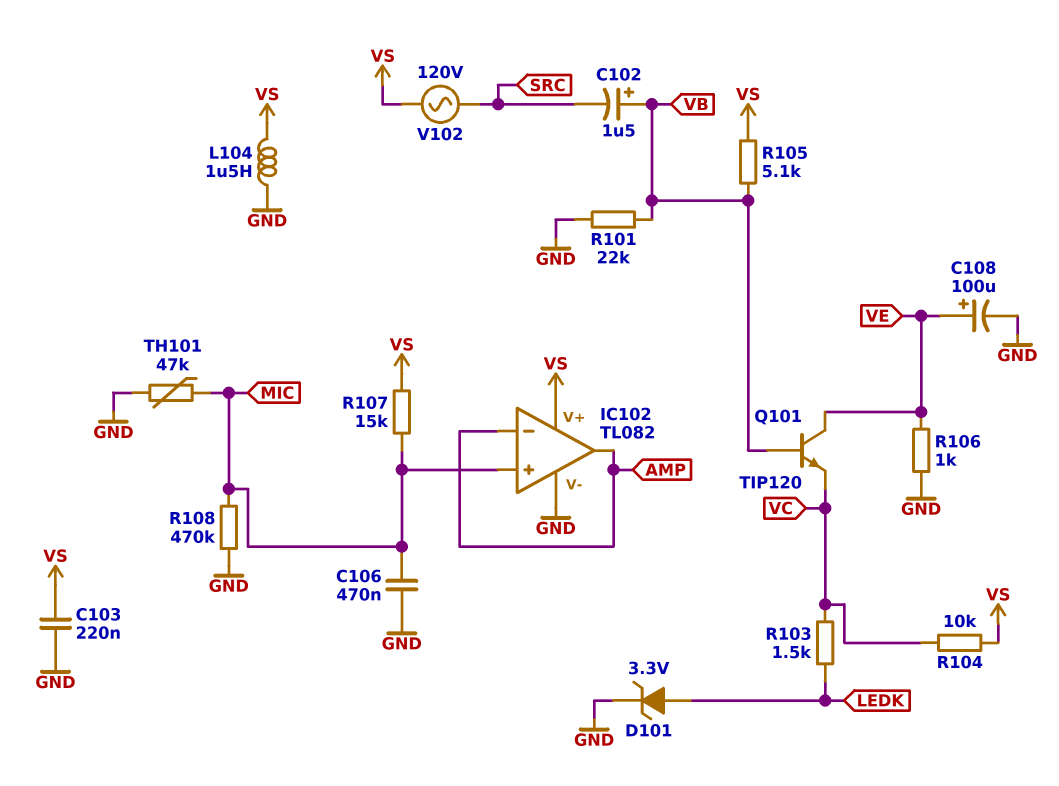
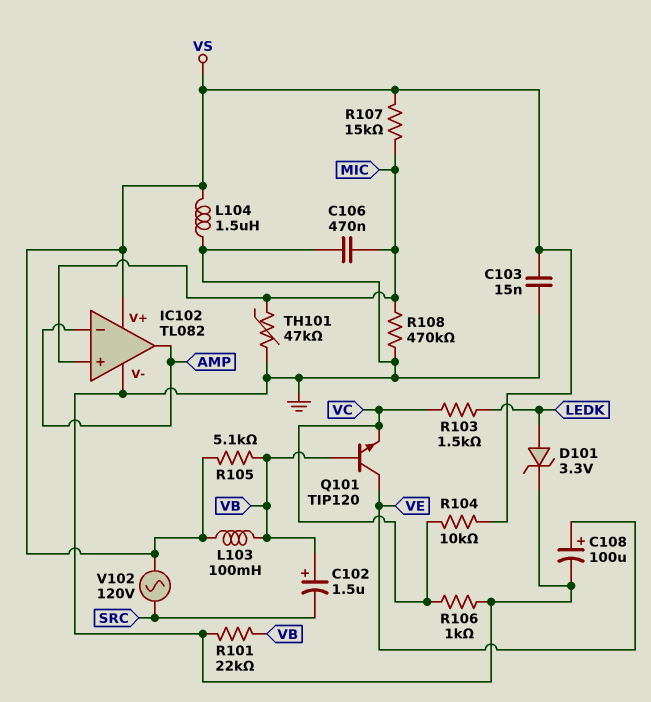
C103: 220nF (GND, VS) -> 15nF (GND, VS)
L103: none -> 100mH (VB, VS)
R106: 1k (GND, VE) -> 1k (GND, VC)

